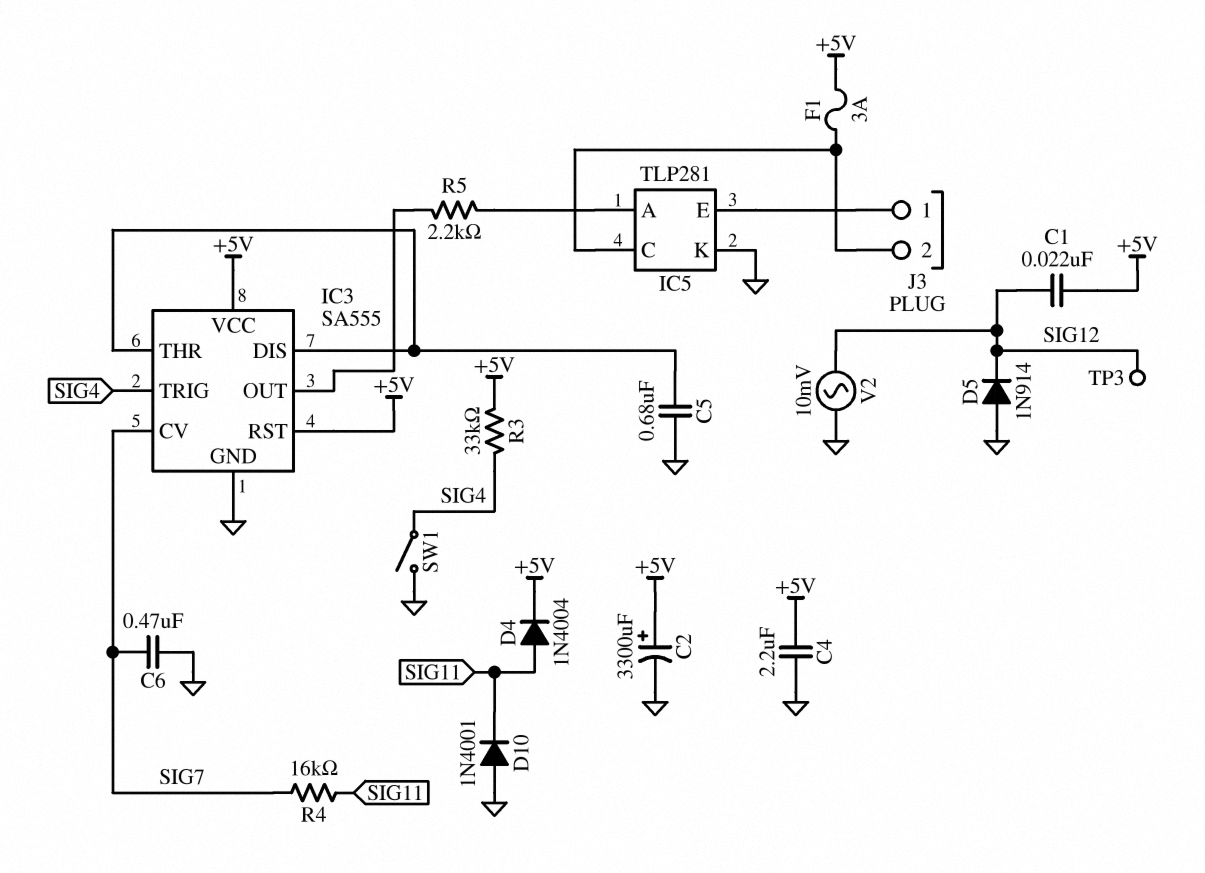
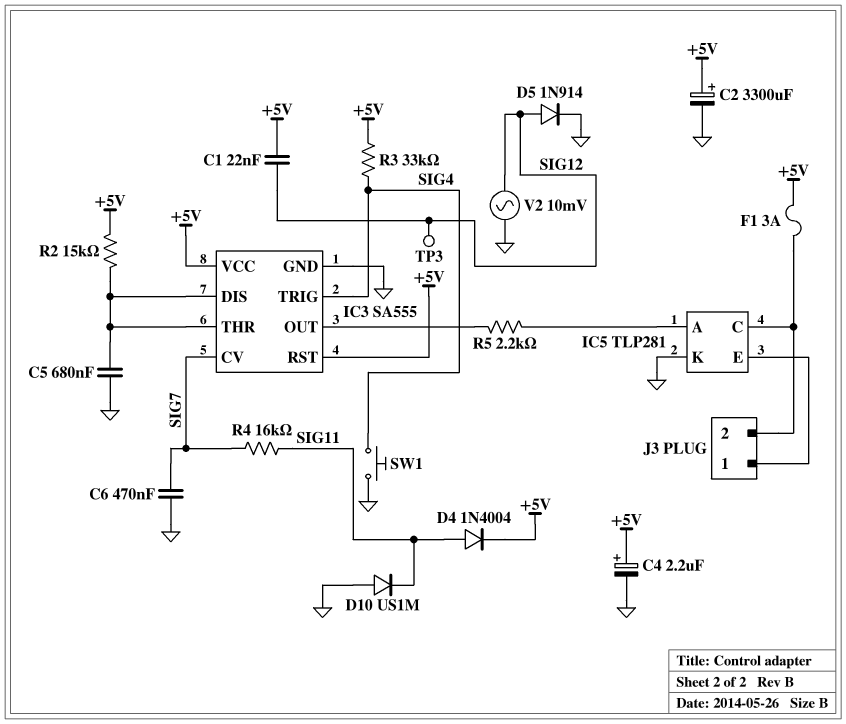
C4: 2.2uF (+5V, GND) -> 2.2uF (plus +5V, minus GND)
D5: diode 1N914 (A GND, K SIG12) -> diode 1N914 (A SIG12, K GND)
D10: diode 1N4001 (A GND, K SIG11) -> diode US1M (A GND, K SIG11)
R2: none -> 15k (+5V, IC3/DIS)
SW1: switch (GND, SIG4) -> button (GND, SIG4)

